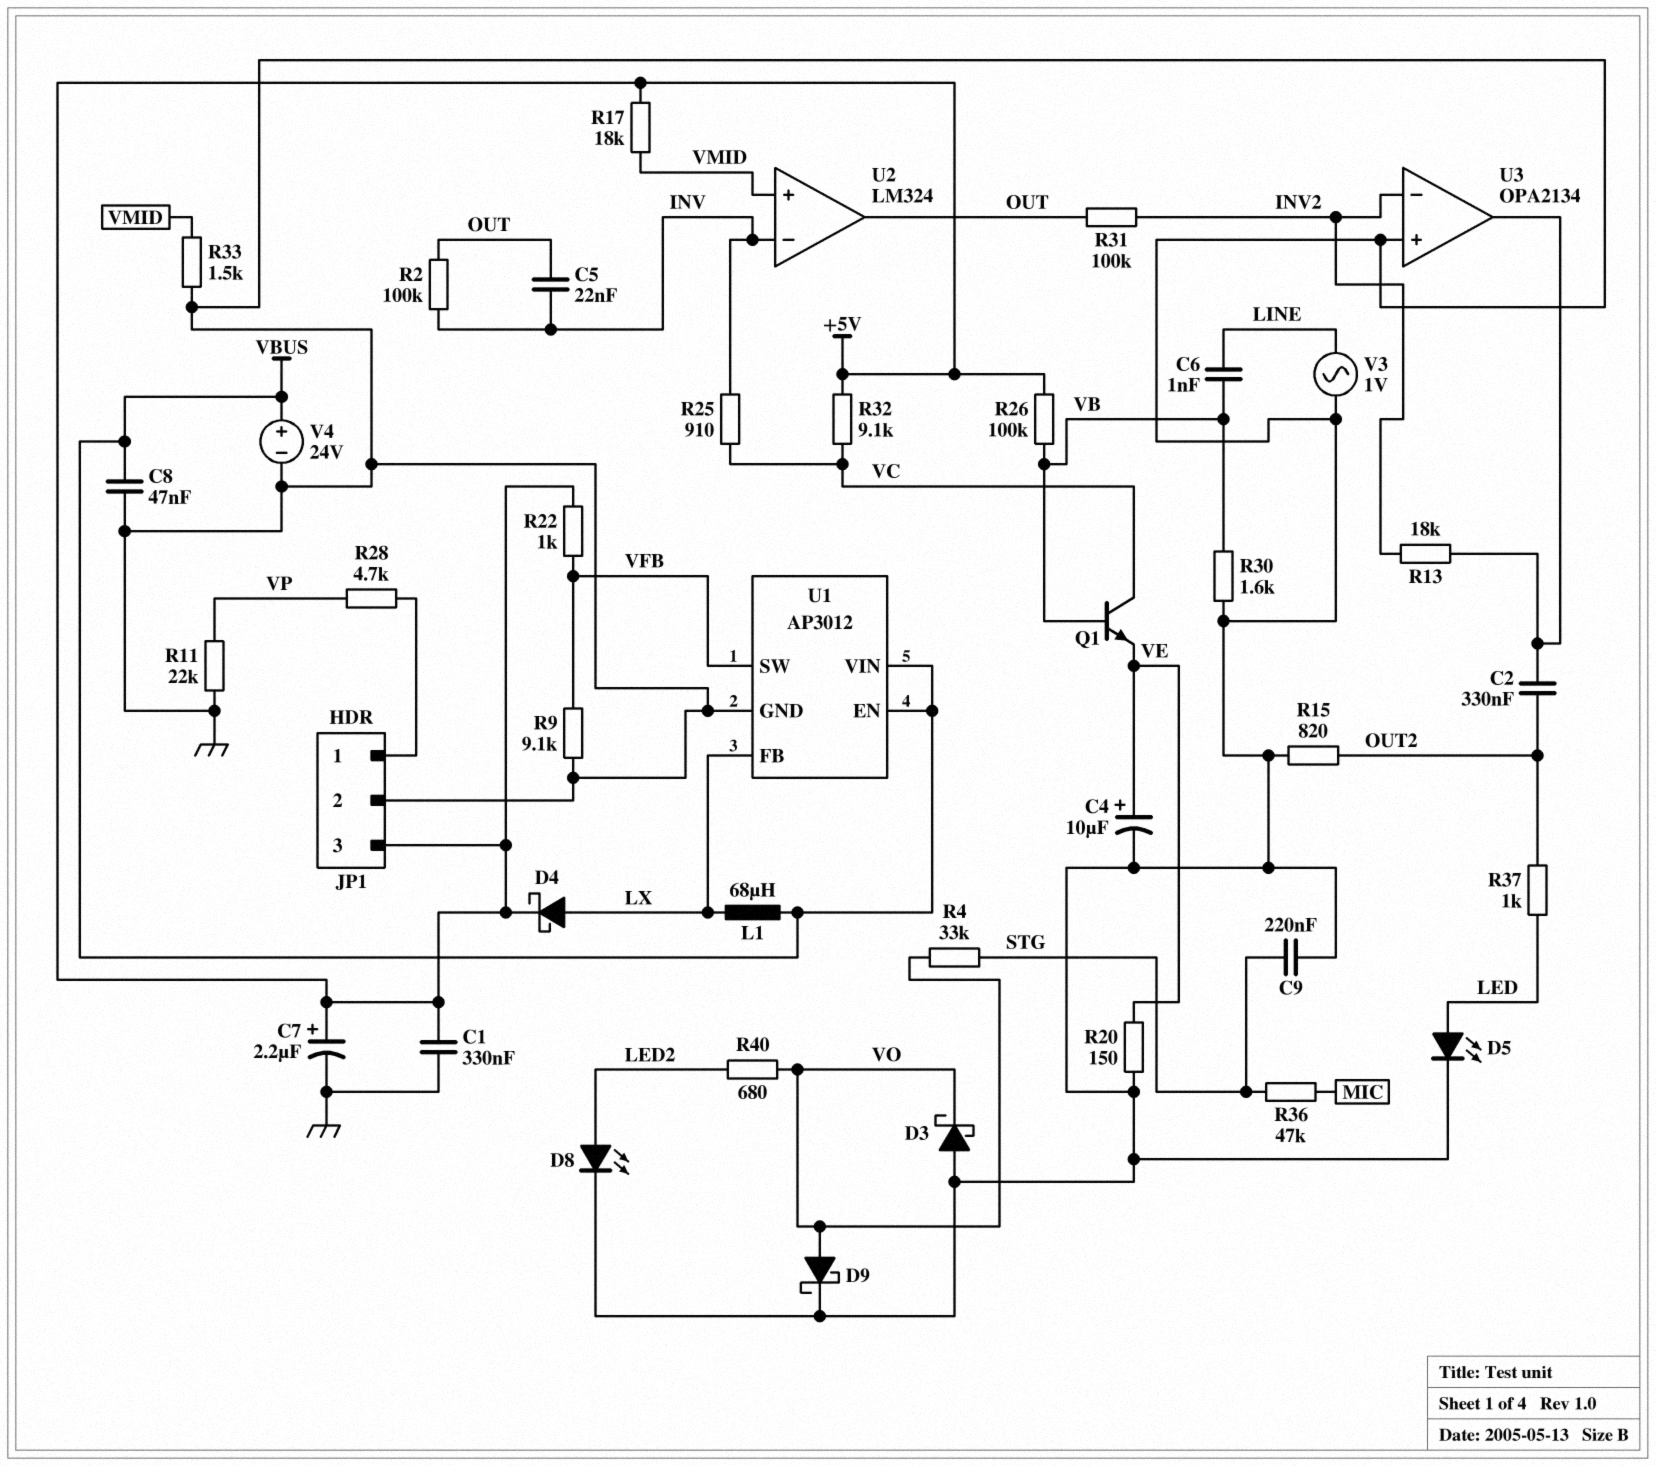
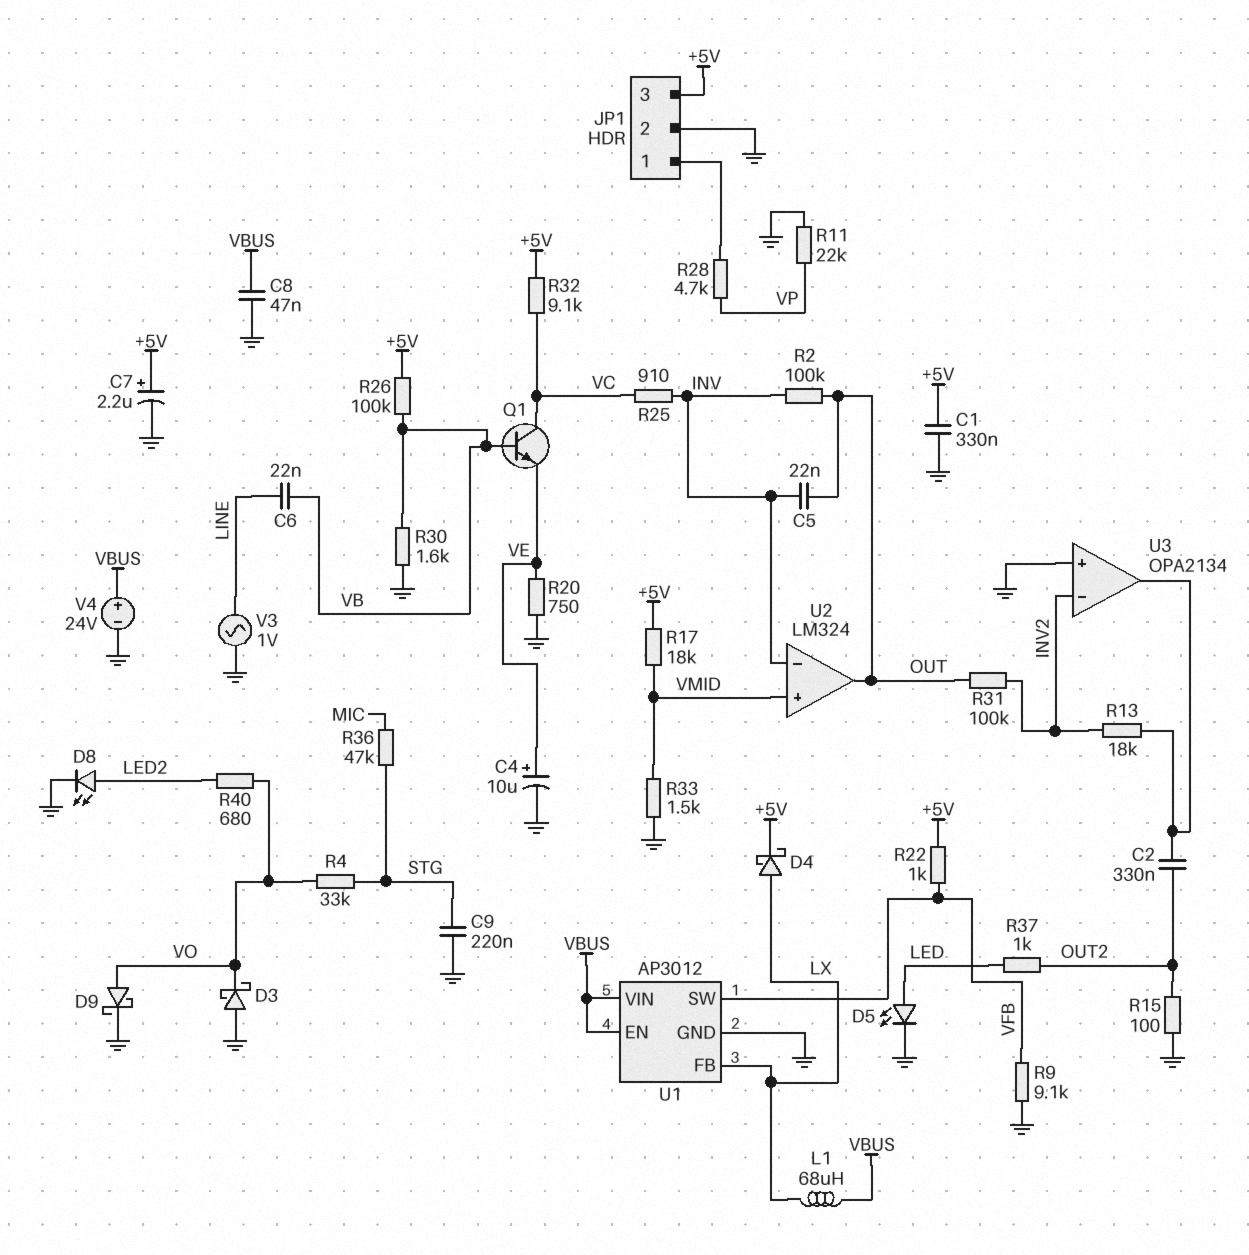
C6: 1nF (LINE, VB) -> 22nF (LINE, VB)
R15: 820 (GND, OUT2) -> 100 (GND, OUT2)
R20: 150 (GND, VE) -> 750 (GND, VE)

